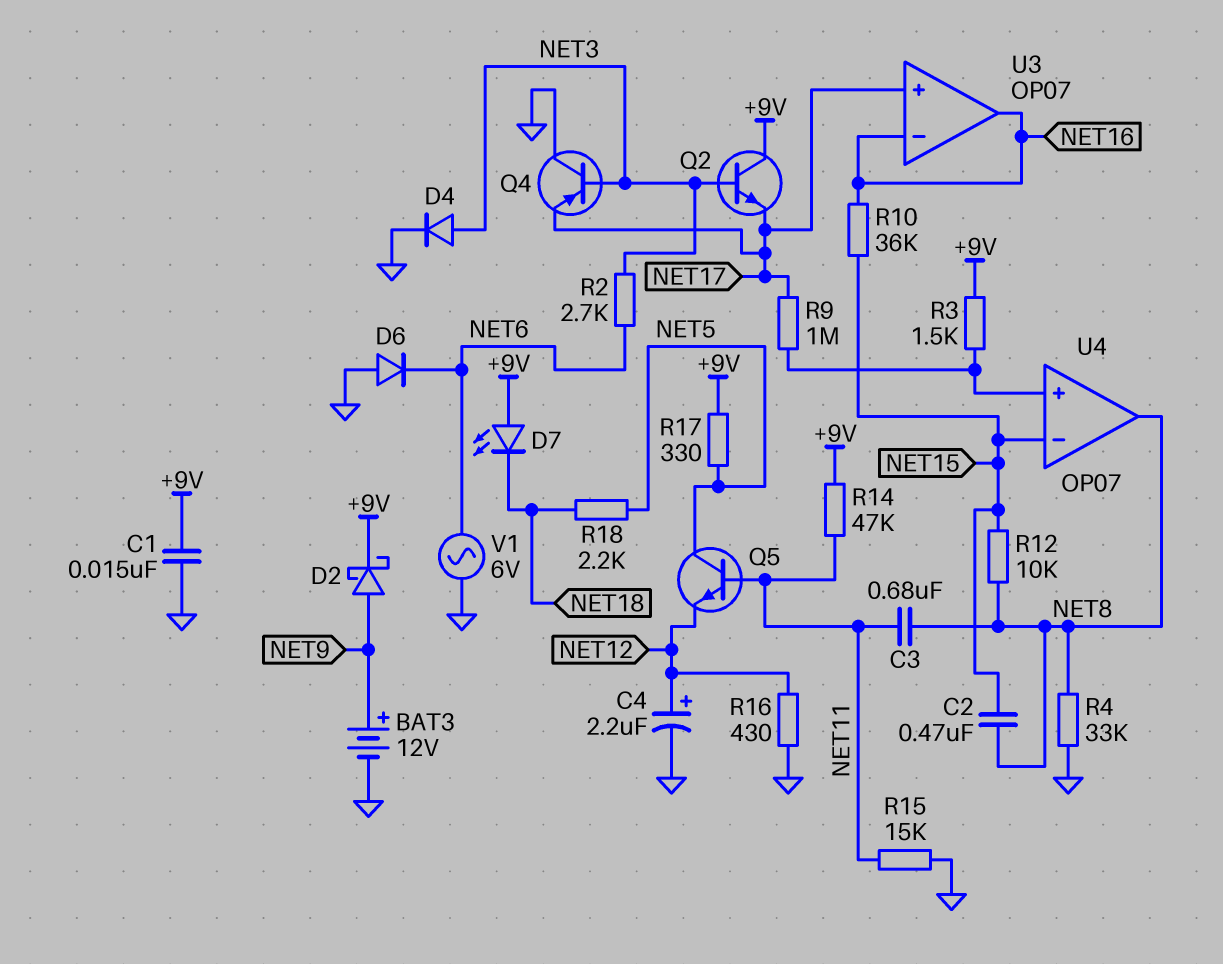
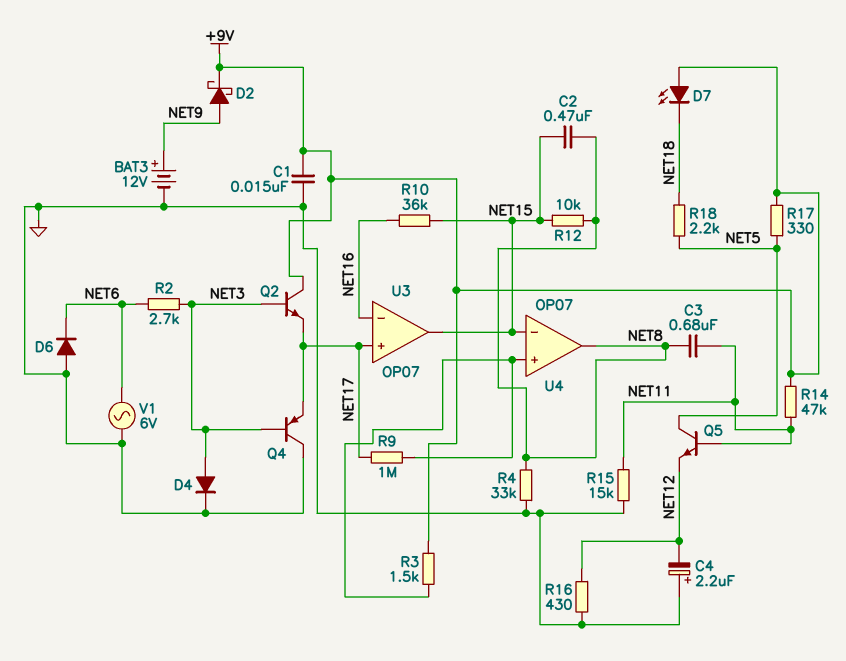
C4: 2.2uF (plus NET12, minus GND) -> 2.2uF (plus GND, minus NET12)
U3 pin out: NET16 -> NET15

